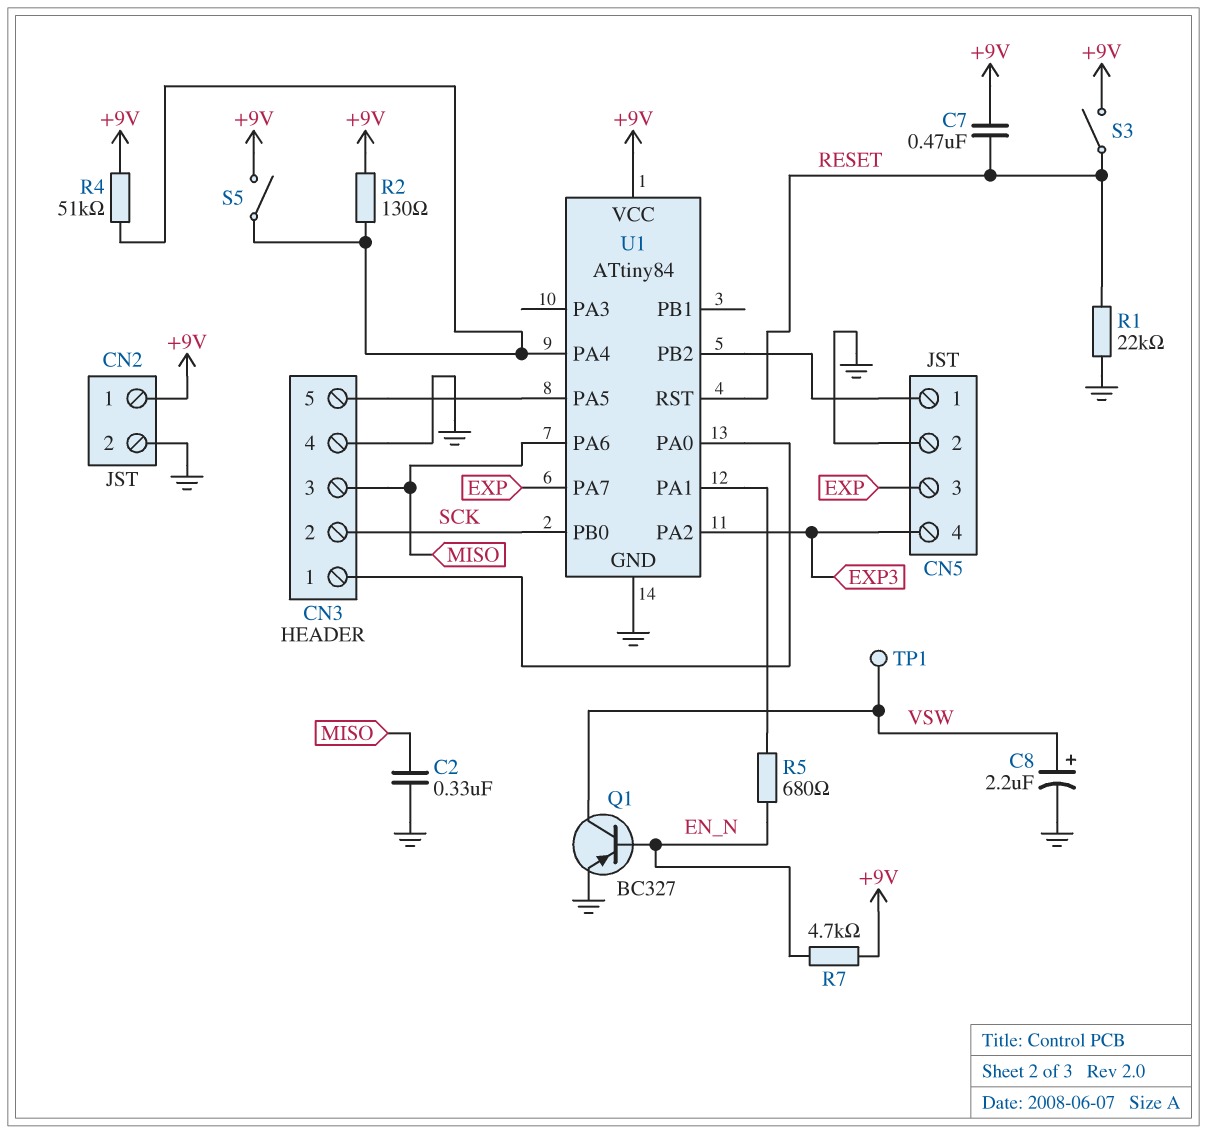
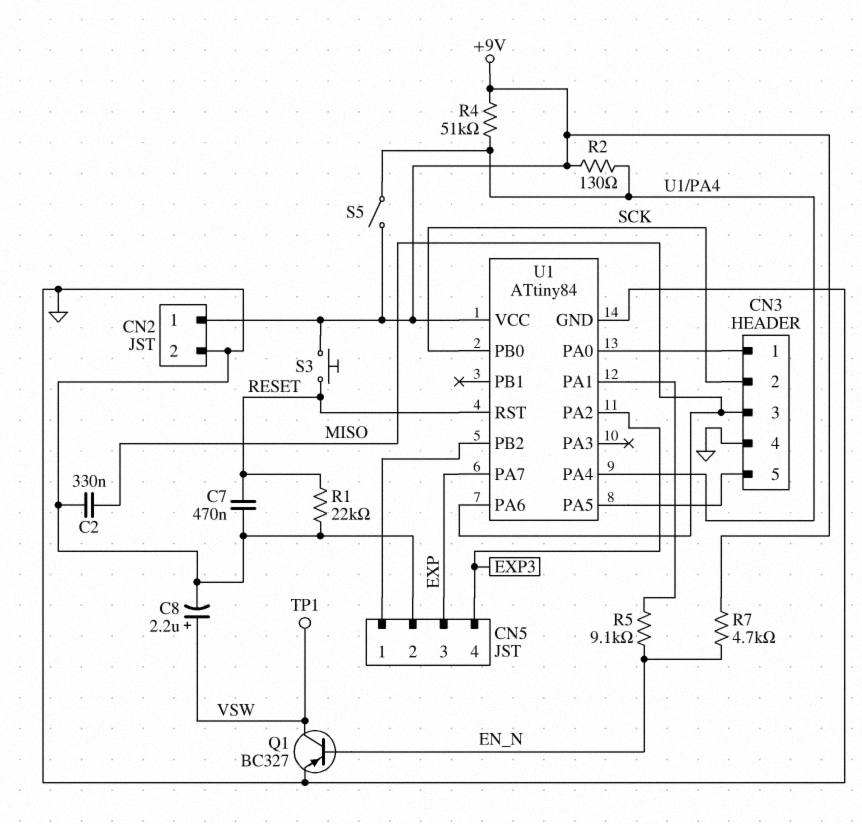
C7: 470nF (+9V, RESET) -> 470nF (GND, RESET)
R5: 680 (EN_N, U1/PA1) -> 9.1k (EN_N, U1/PA1)
S3: switch (+9V, RESET) -> button (+9V, RESET)

